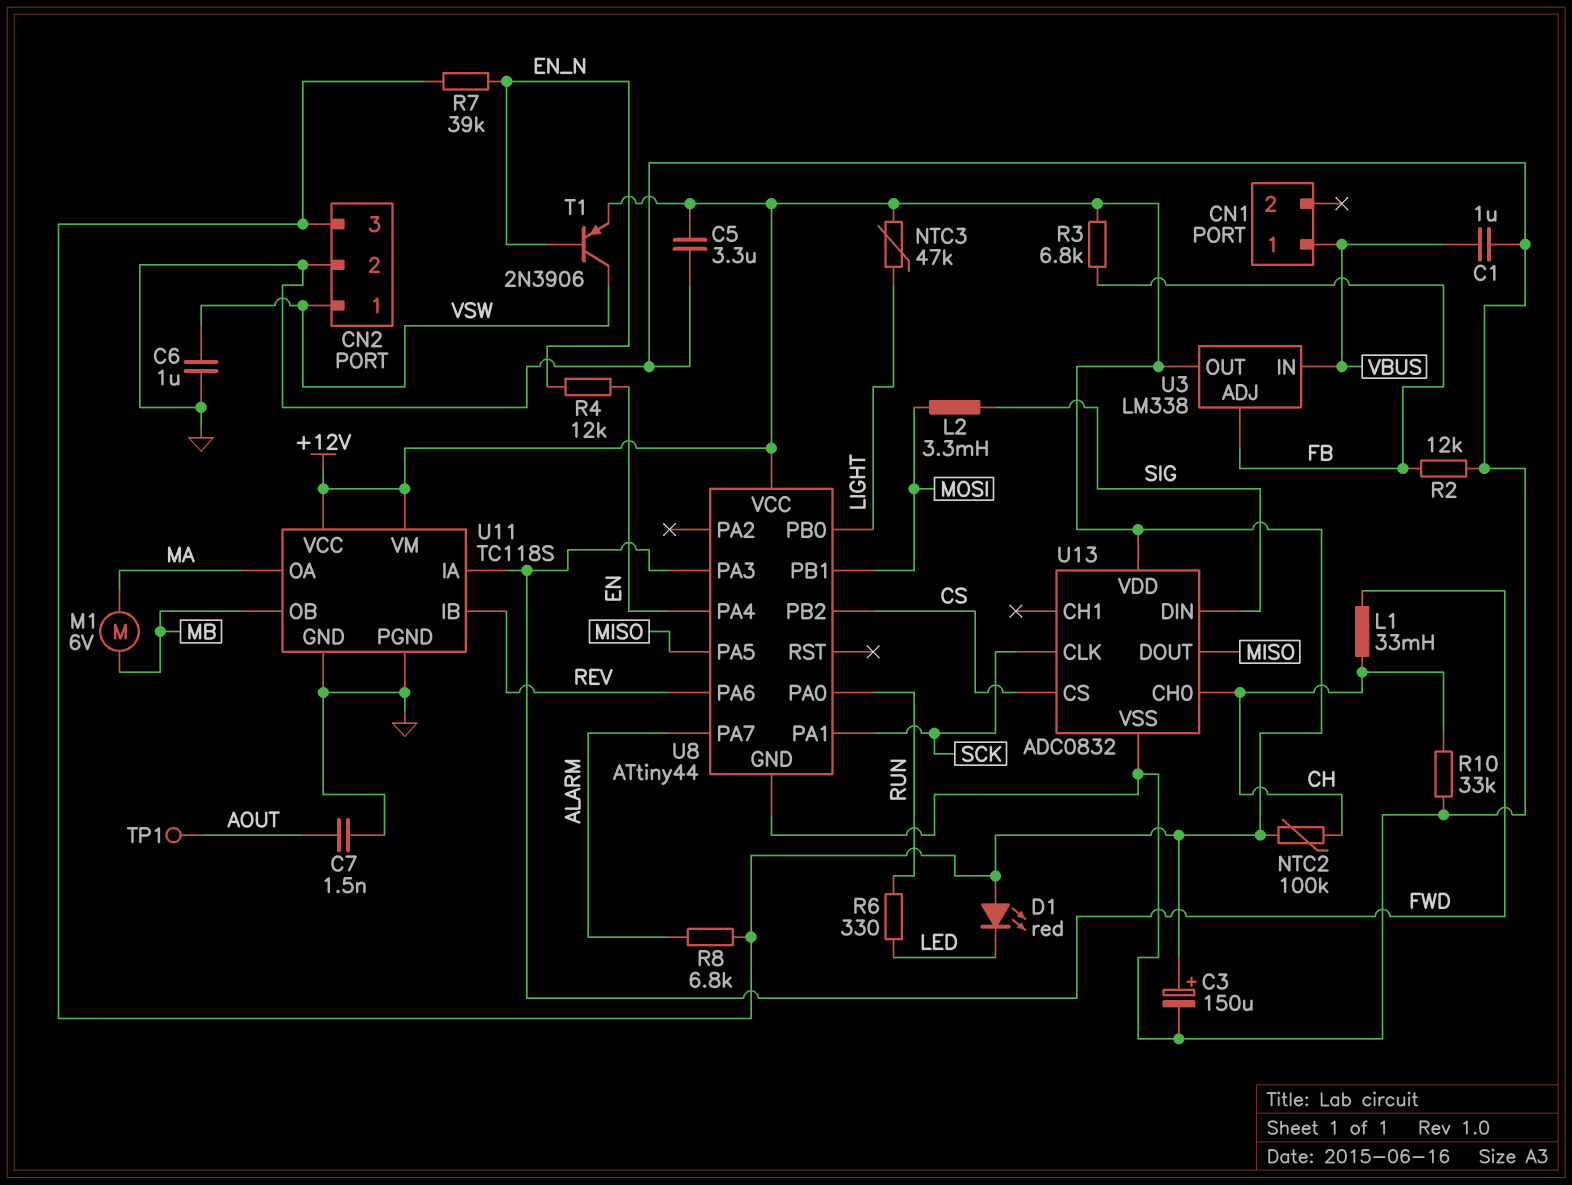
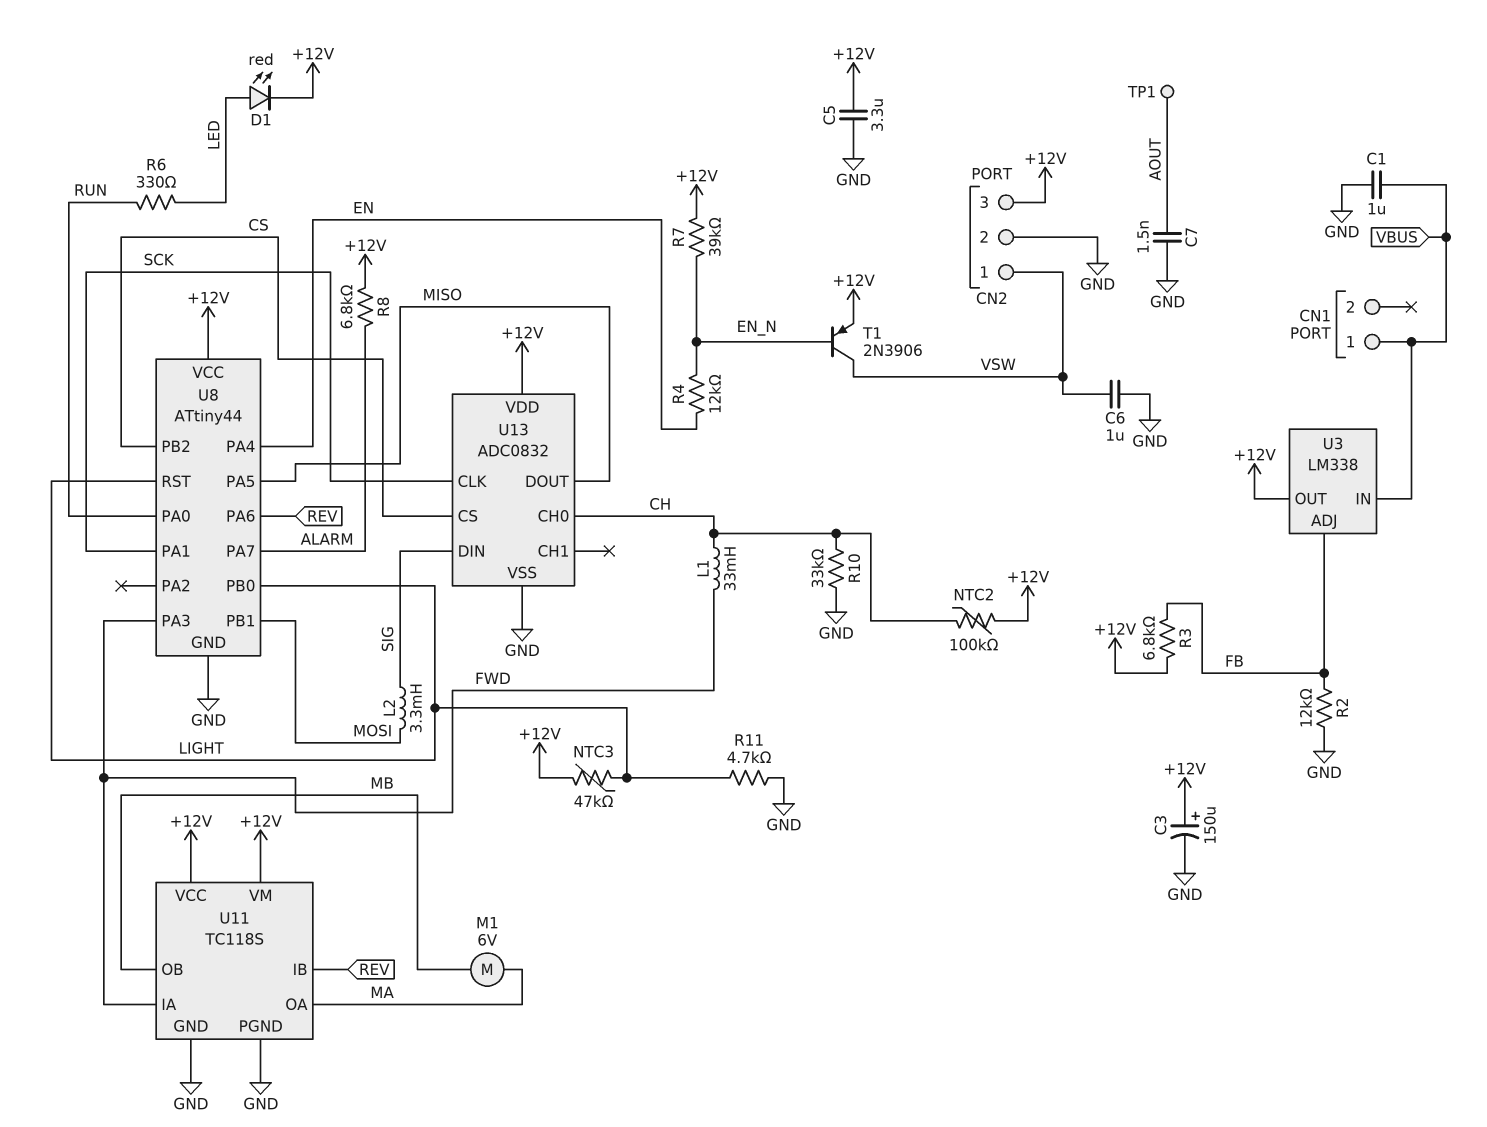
D1: LED red (A +12V, K LED) -> LED red (A LED, K +12V)
R11: none -> 4.7k (GND, LIGHT)
U8 pin RST: none -> LIGHT

